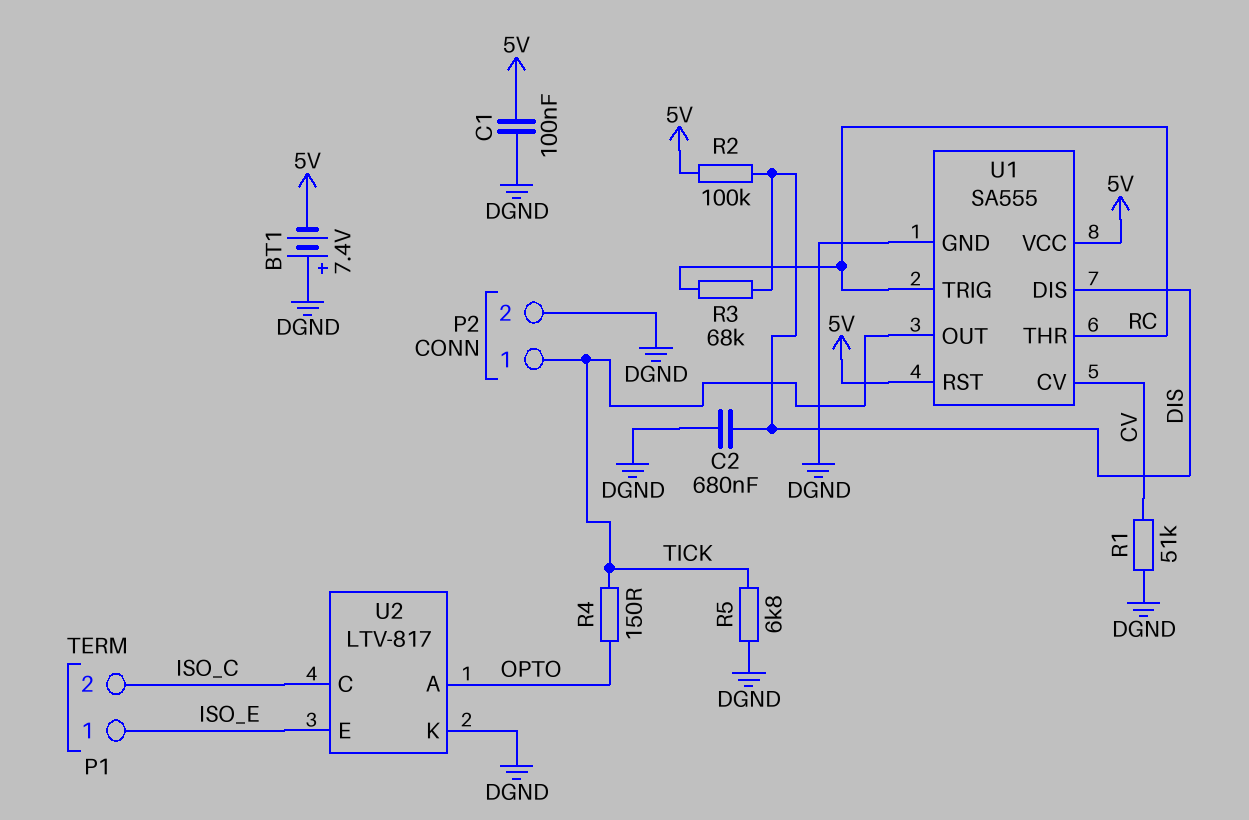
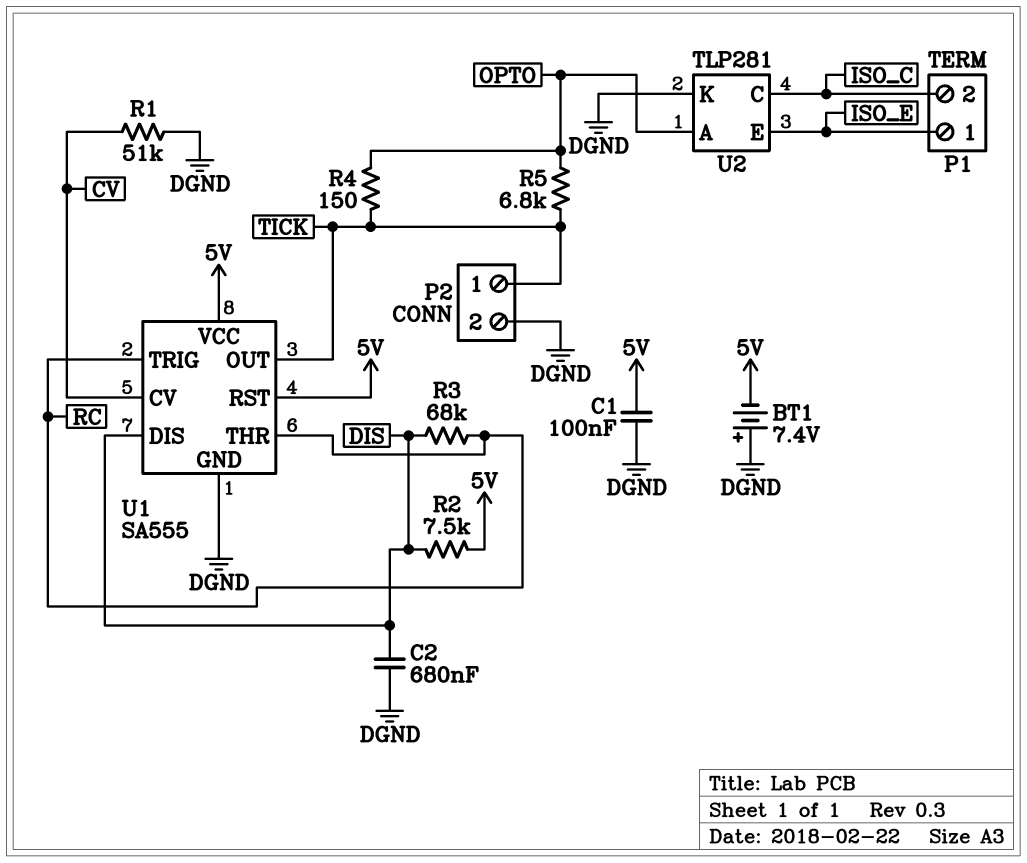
R2: 100k (5V, DIS) -> 7.5k (5V, DIS)
R5: 6.8k (DGND, TICK) -> 6.8k (OPTO, TICK)
U2: LTV-817 -> TLP281

